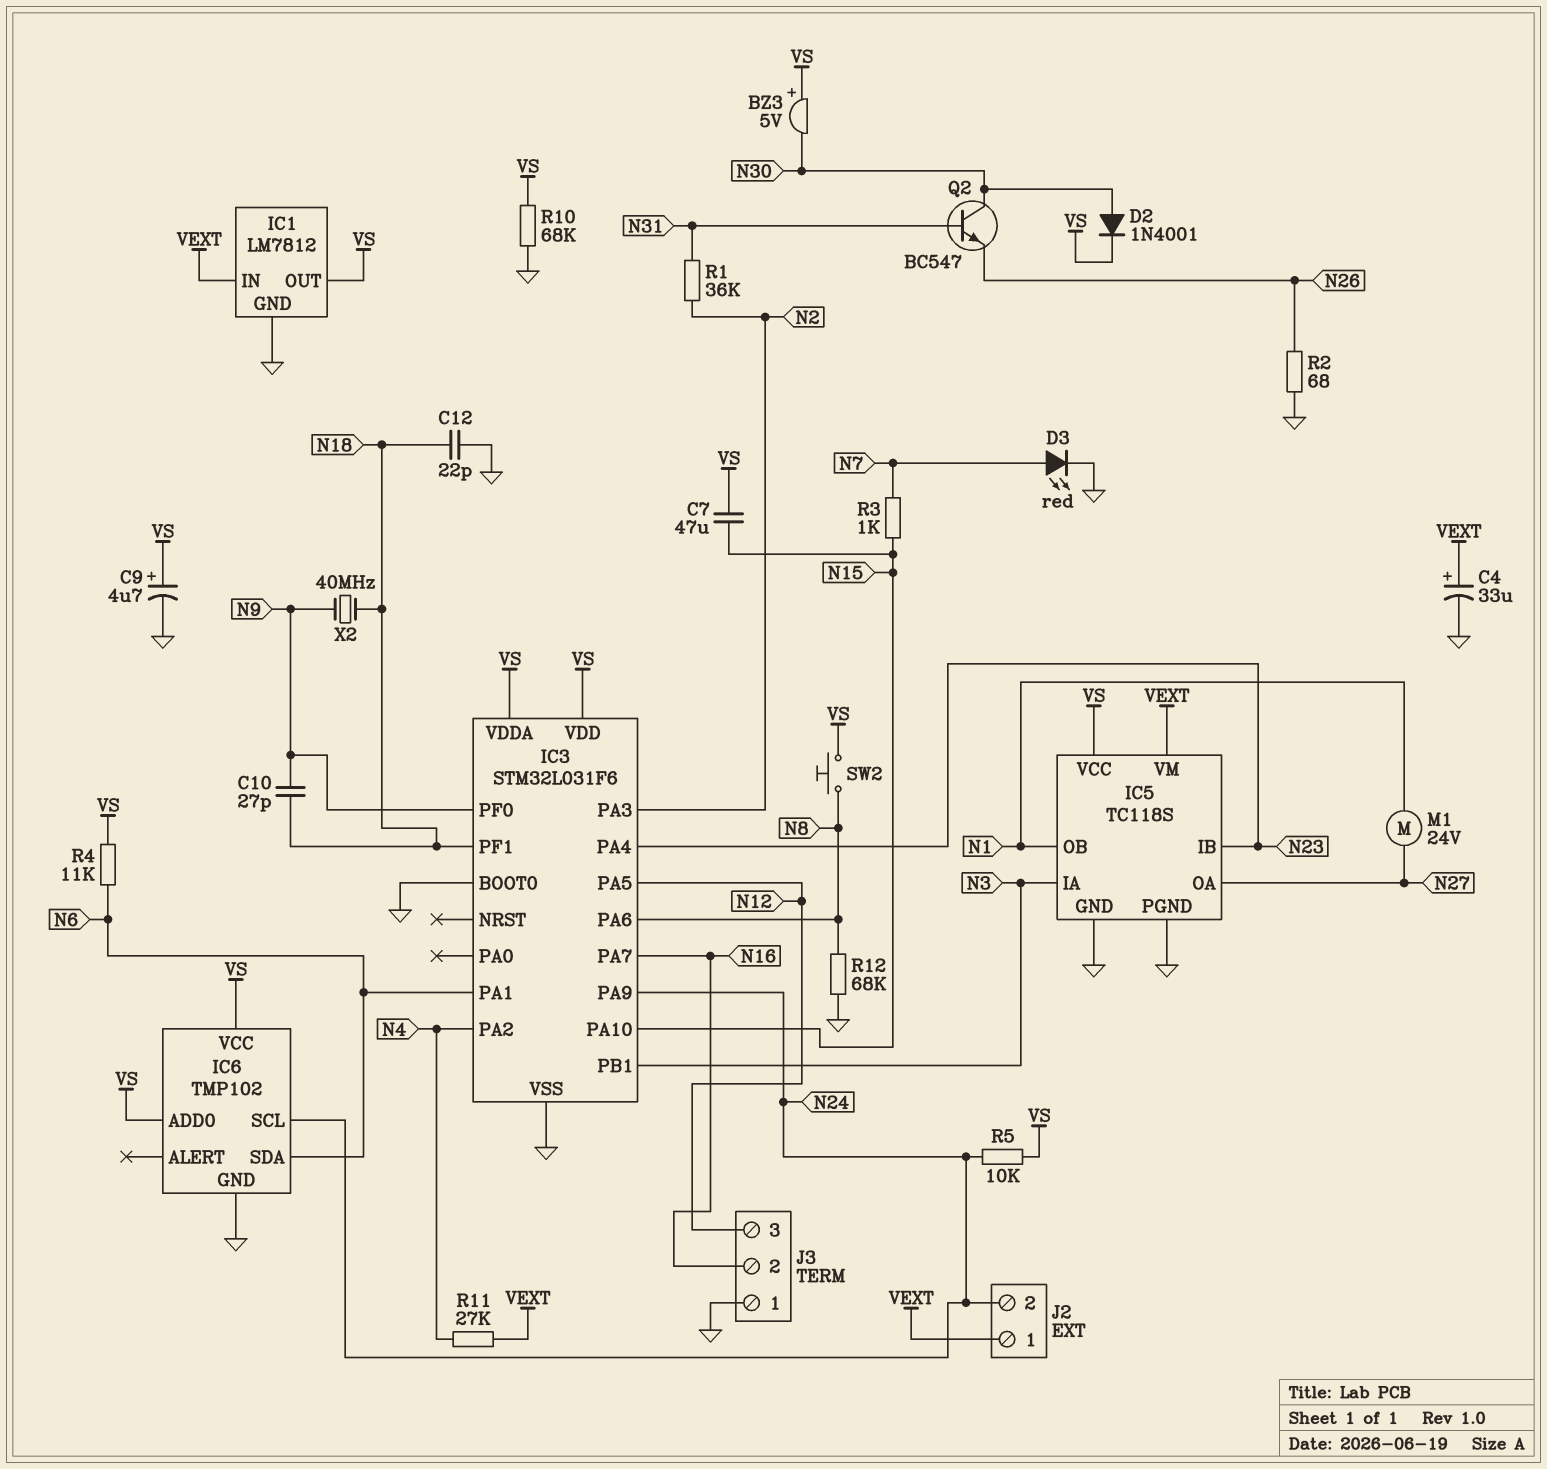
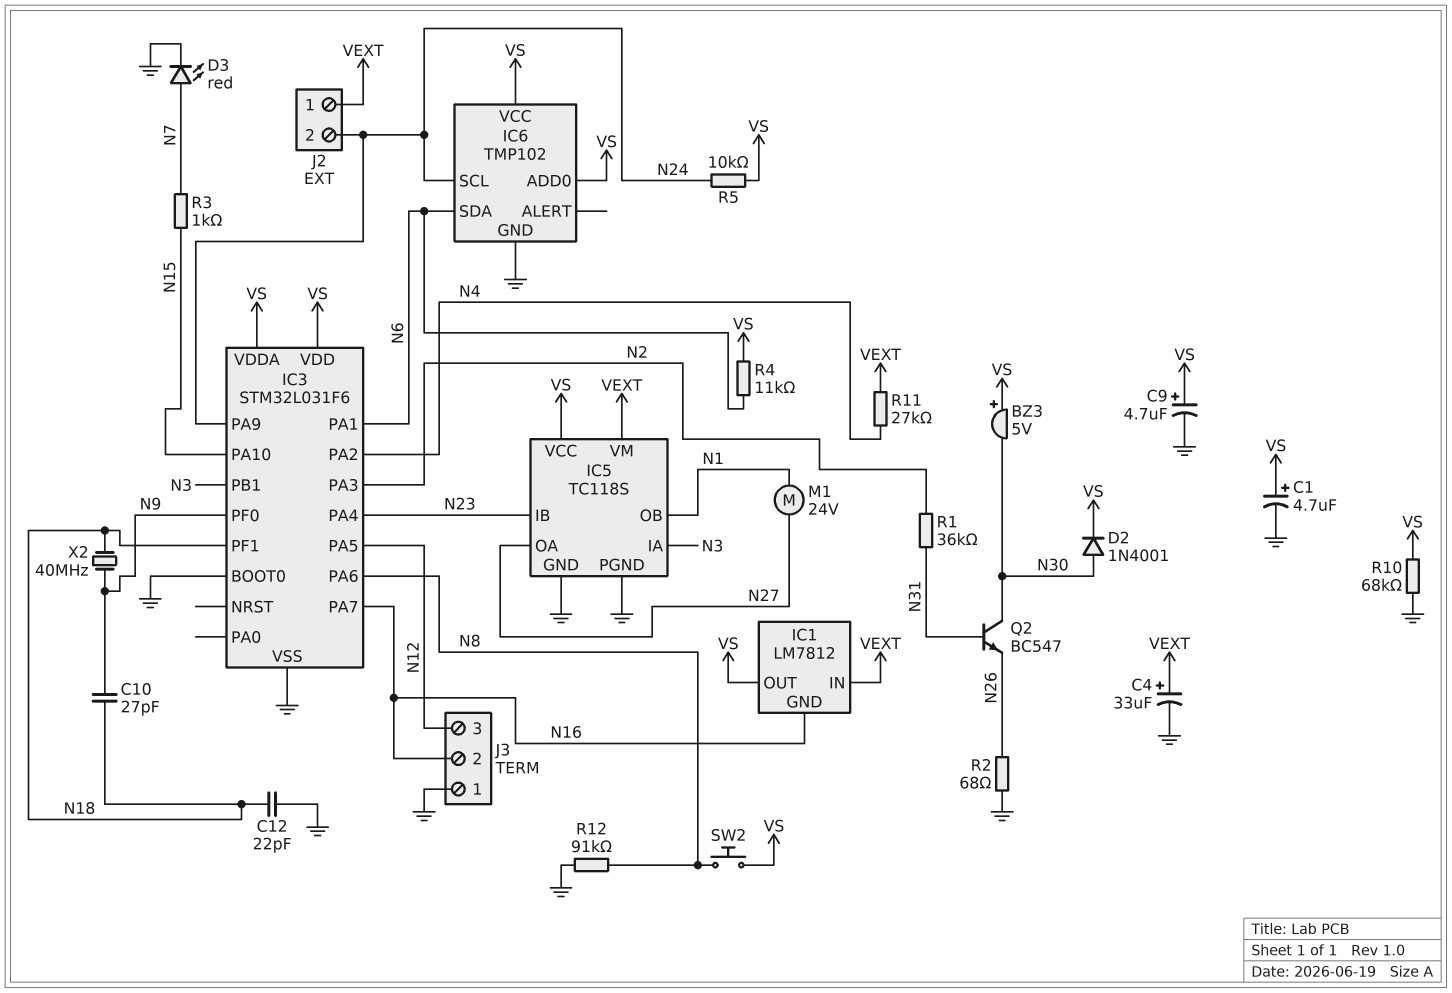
C1: none -> 4.7uF (plus VS, minus GND)
C7: 47uF (N15, VS) -> none
IC1 pin GND: GND -> N16
R12: 68k (GND, N8) -> 91k (GND, N8)

